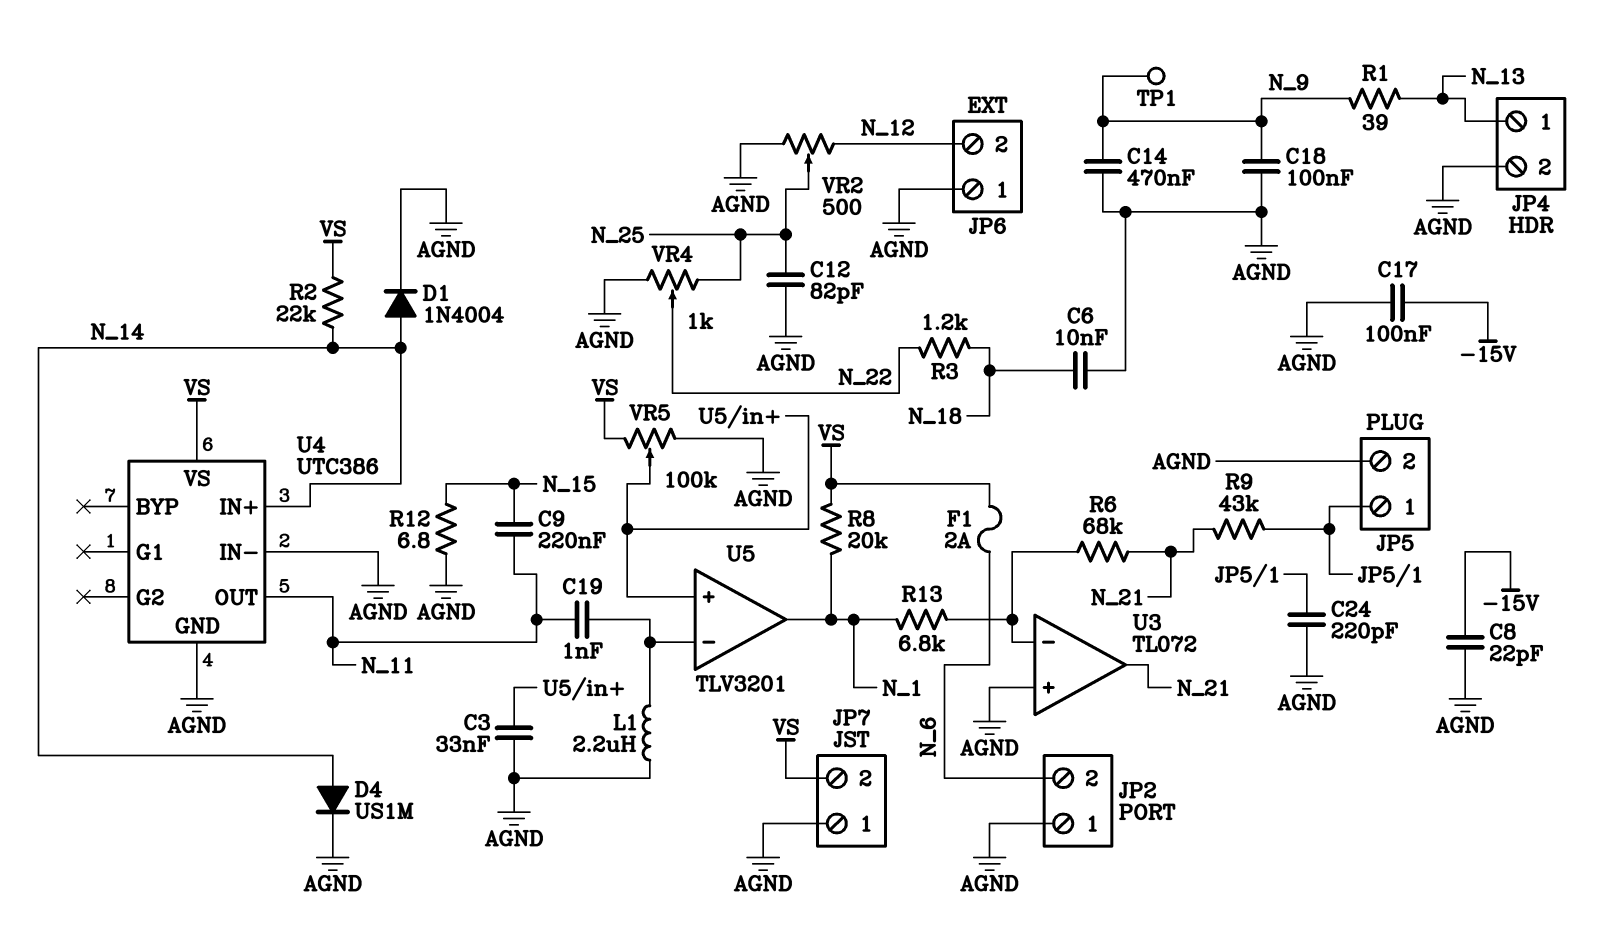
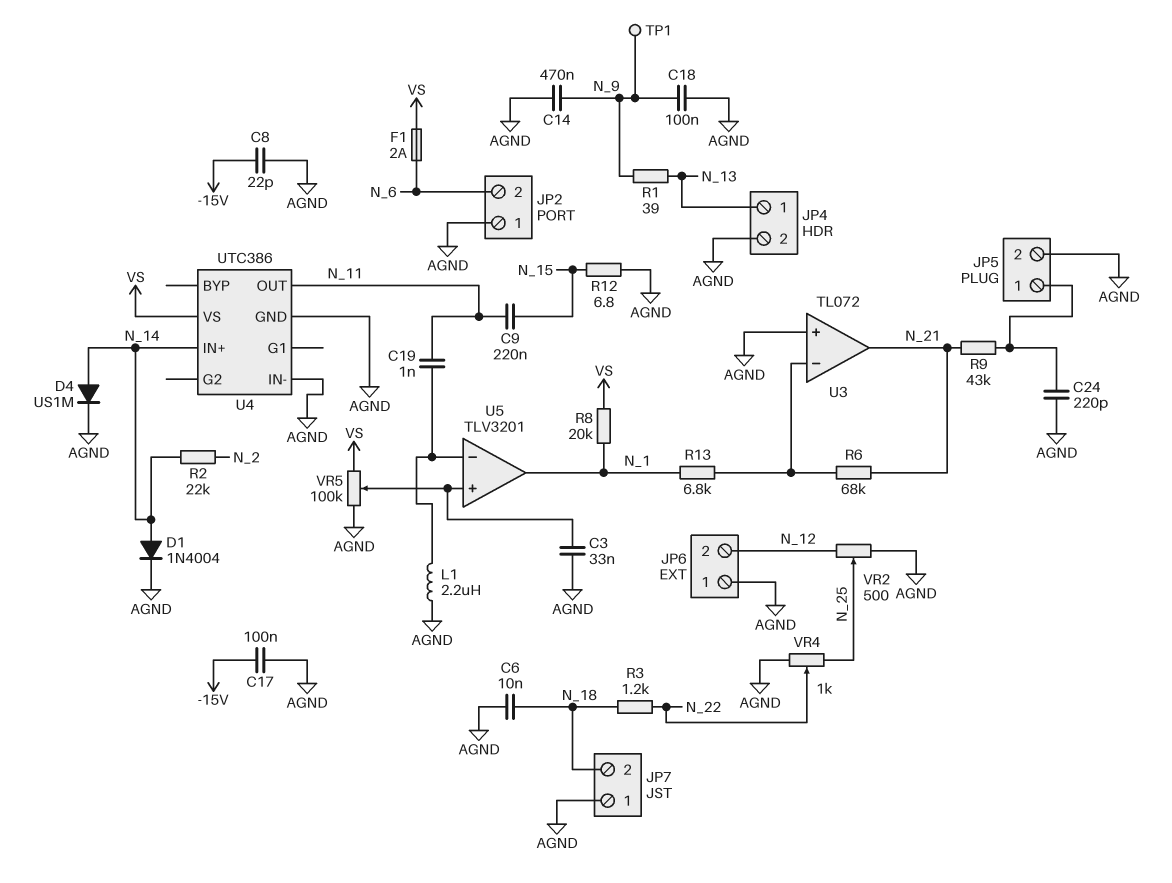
C12: 82pF (AGND, N_25) -> none
JP7 pin 2: VS -> N_18
R2: 22k (N_14, VS) -> 22k (N_2, N_14)

